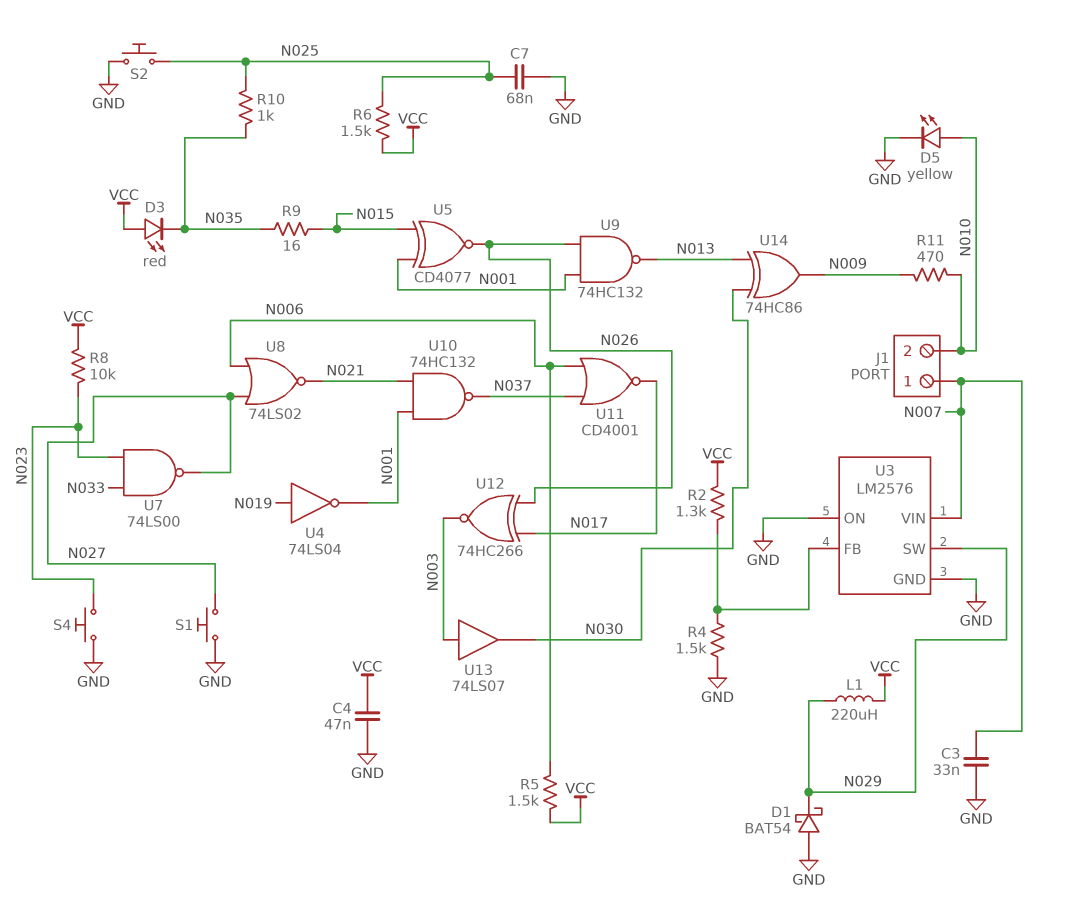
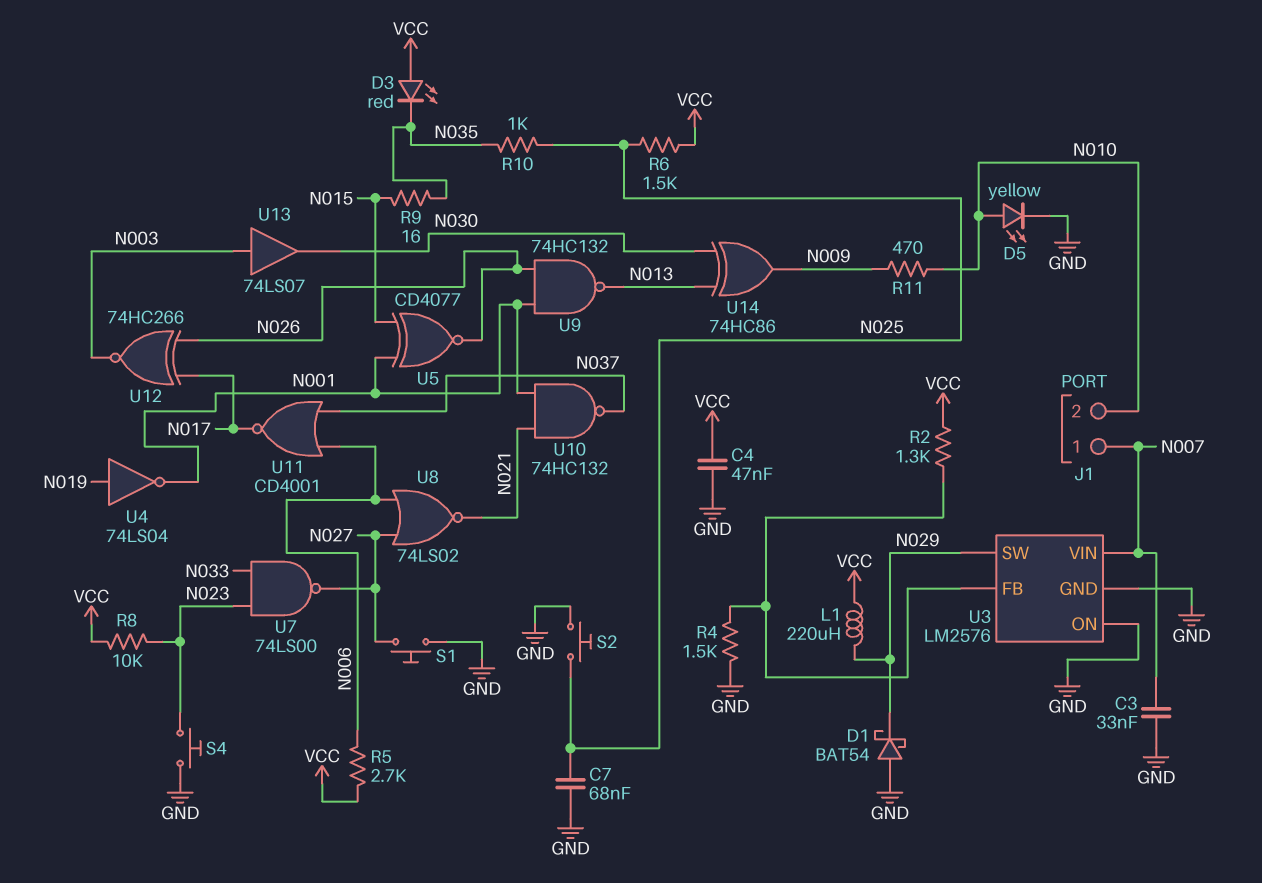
R5: 1.5k (N006, VCC) -> 2.7k (N006, VCC)

